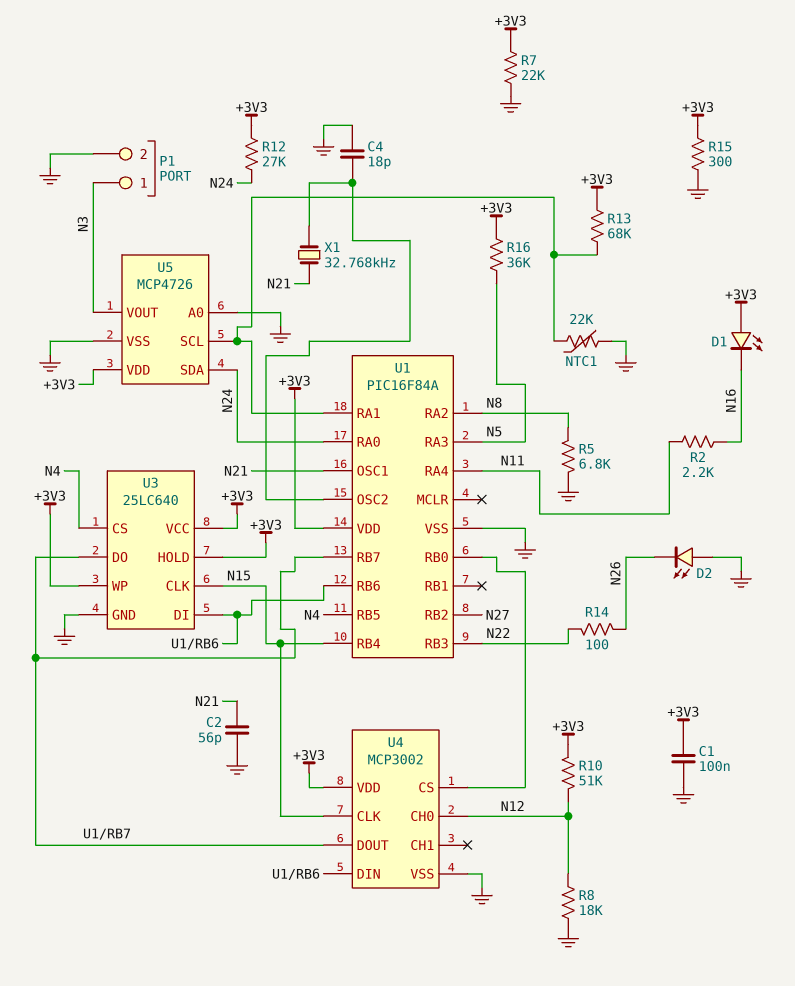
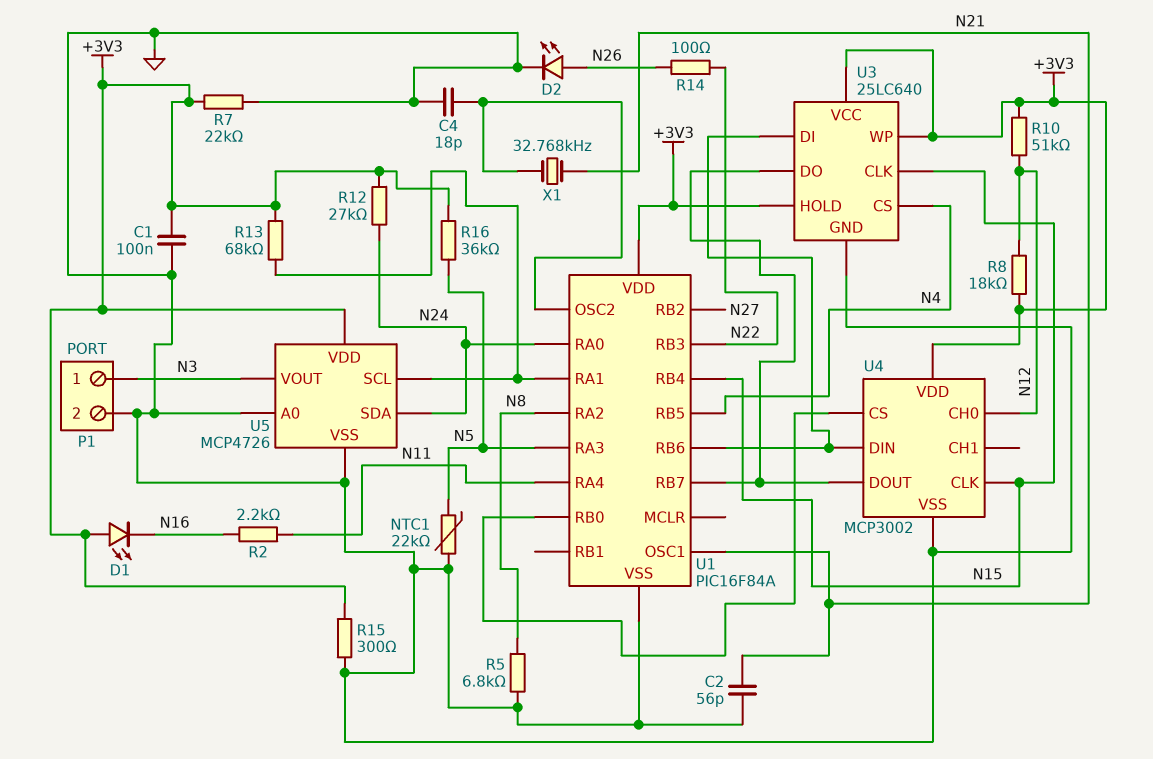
D2: LED (A GND, K N26) -> LED (A N26, K GND)
NTC1: 22k (GND, U1/RA1) -> 22k (GND, N5)
R8: 18k (GND, N12) -> 18k (+3V3, N12)

